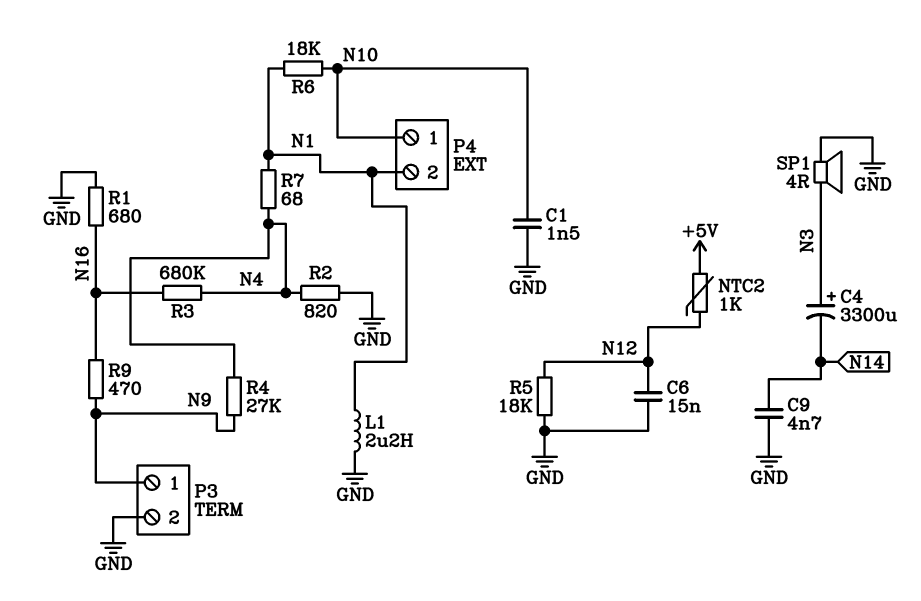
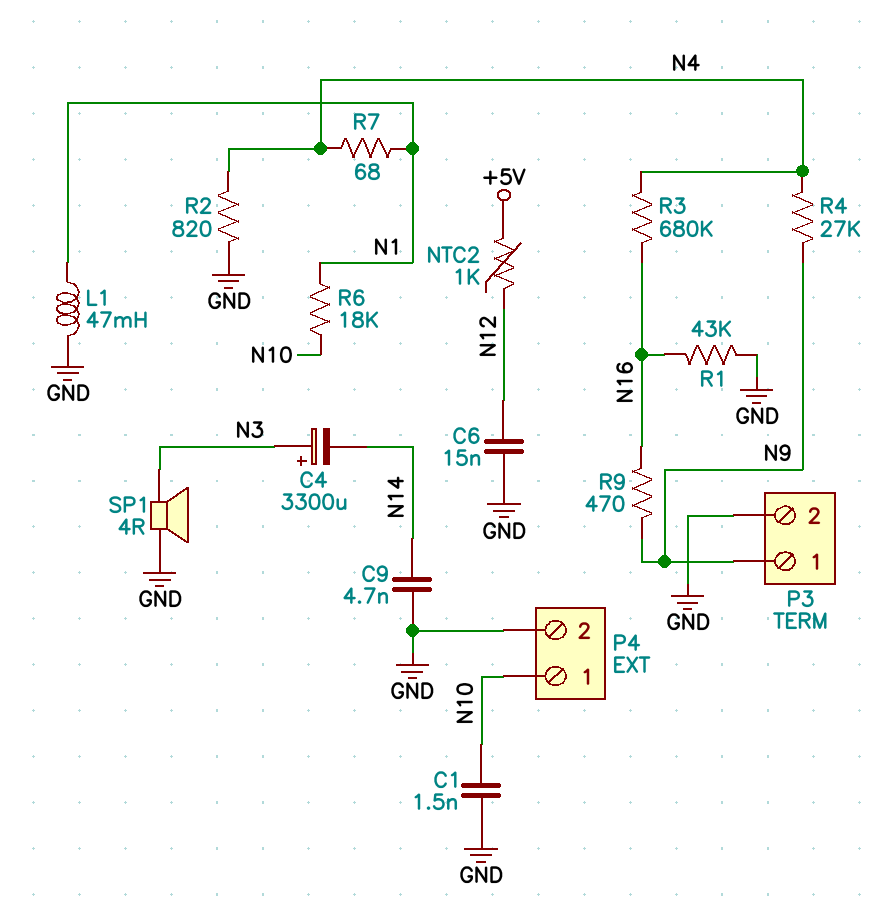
L1: 2.2uH (GND, N1) -> 47mH (GND, N1)
P4 pin 2: N1 -> GND
R1: 680 (GND, N16) -> 43k (GND, N16)
R5: 18k (GND, N12) -> none

